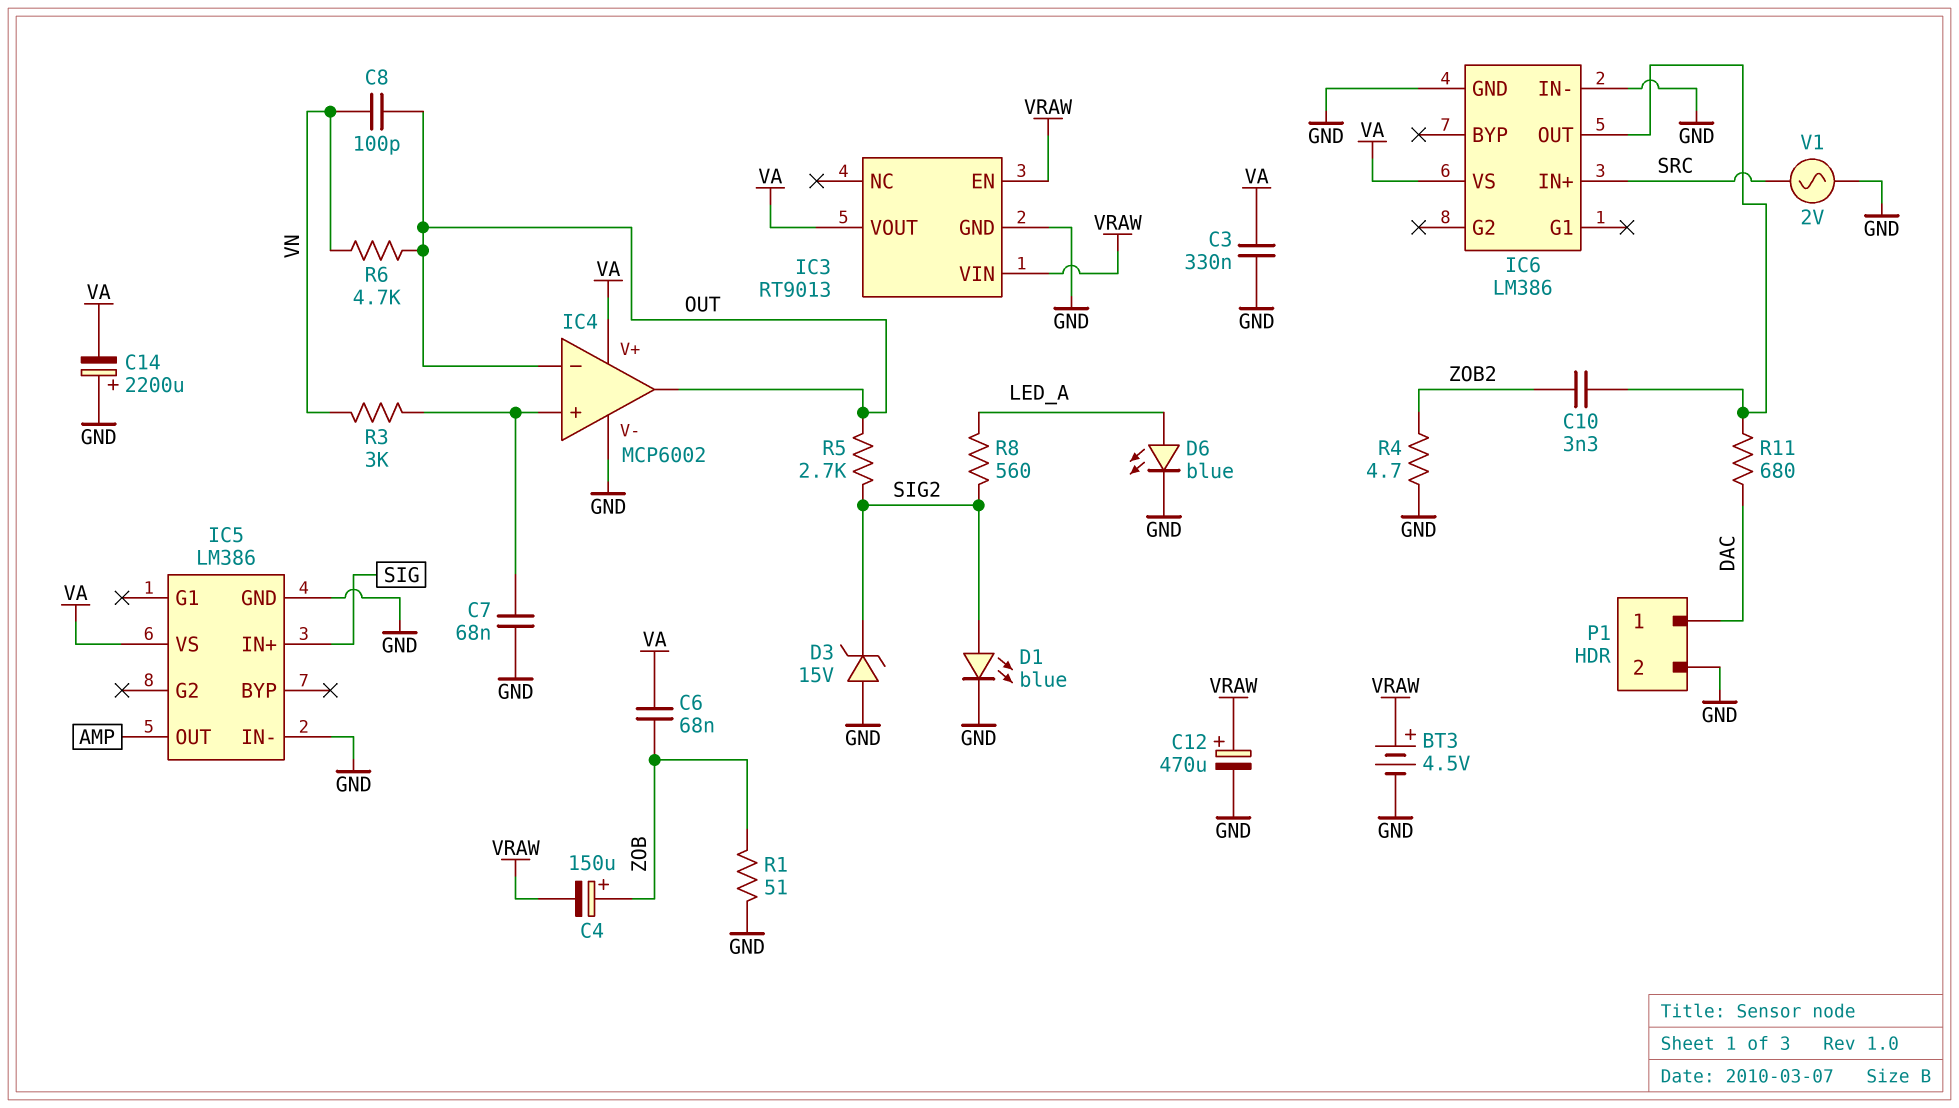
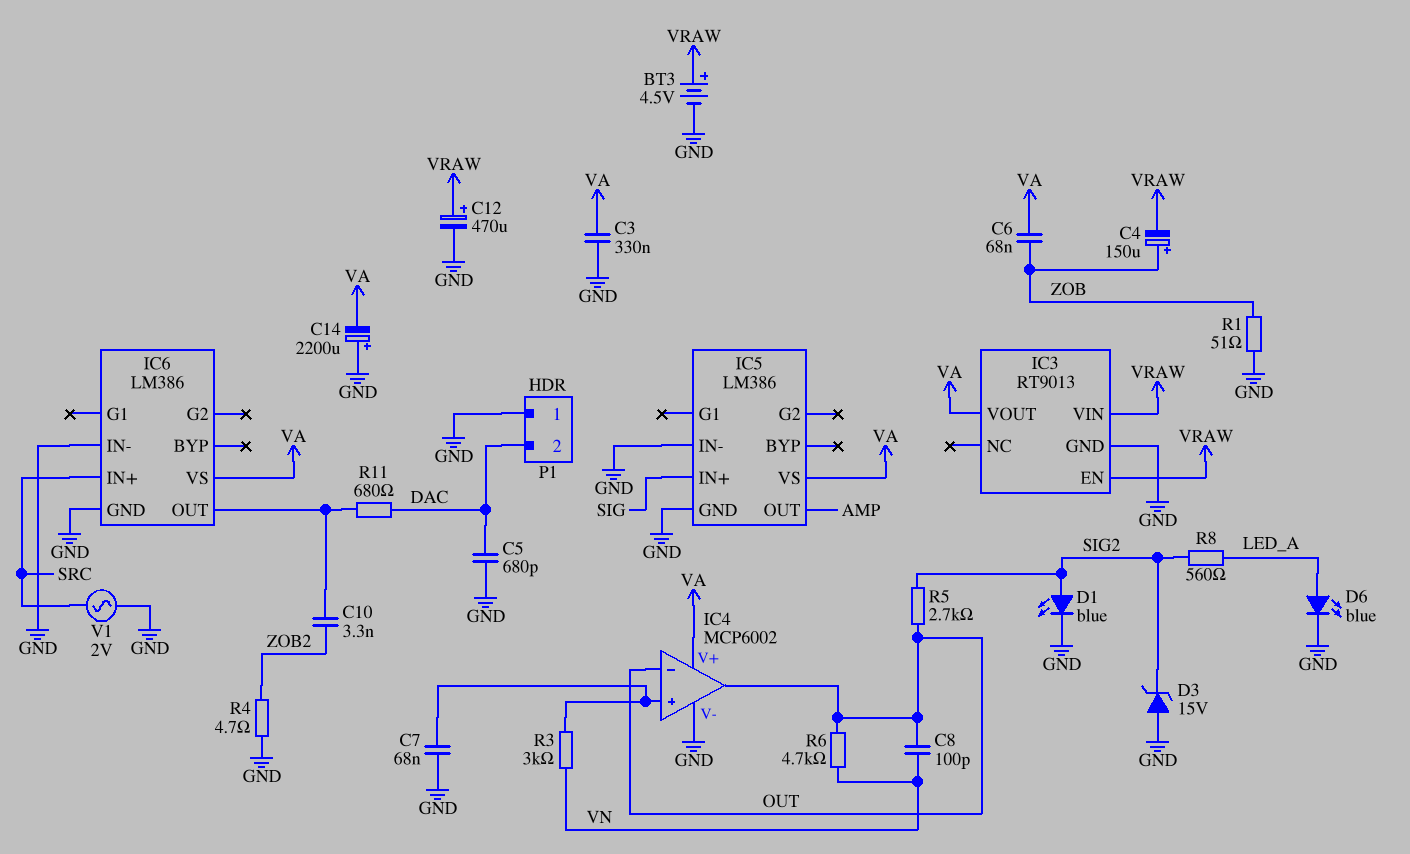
C5: none -> 680pF (DAC, GND)
P1 pin 1: DAC -> GND
P1 pin 2: GND -> DAC

